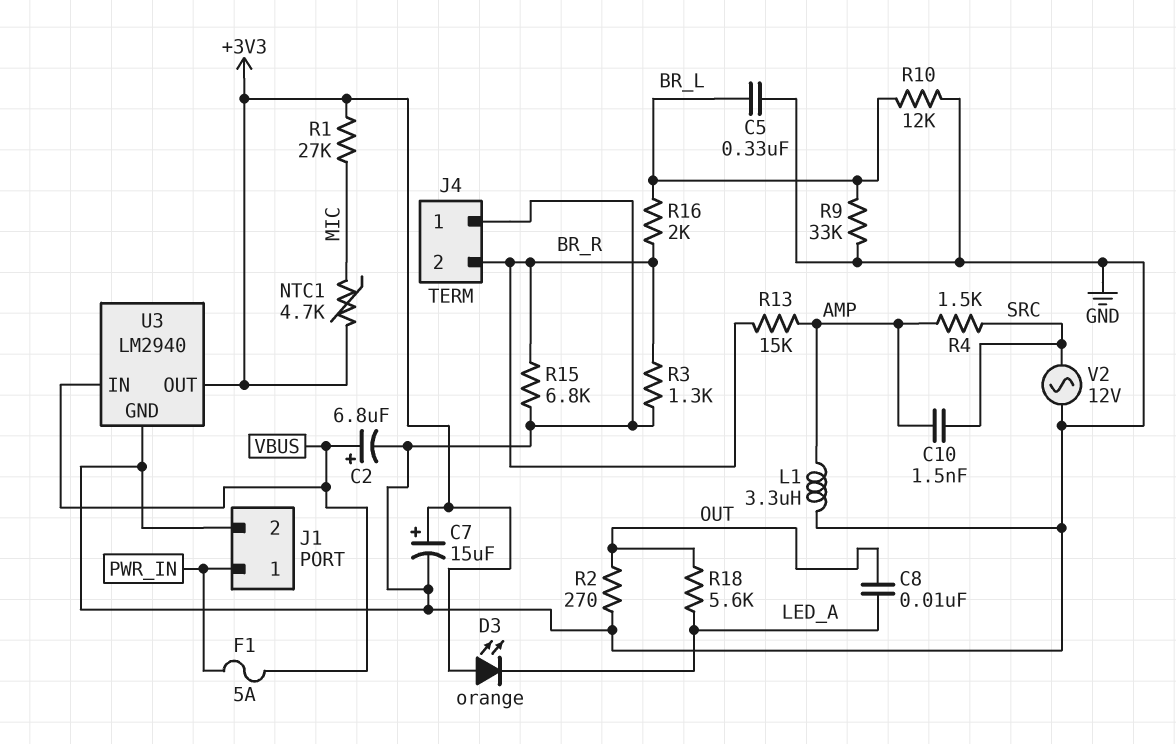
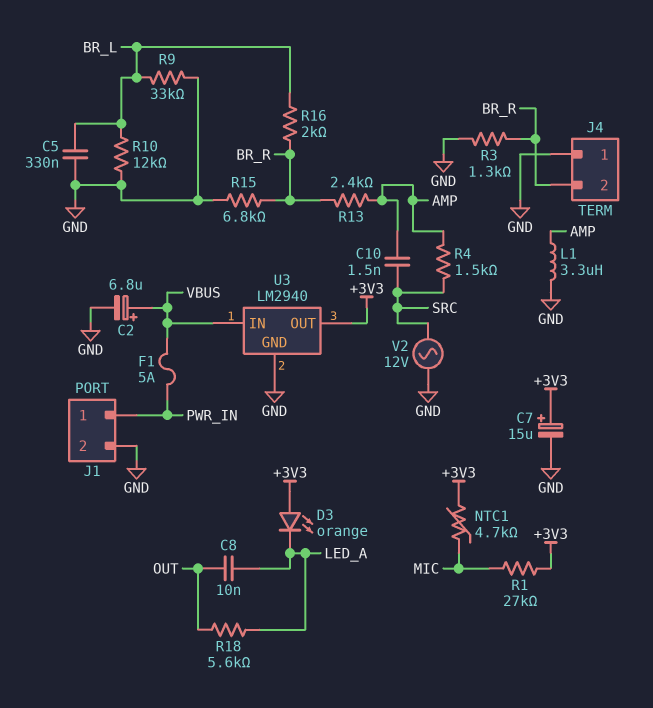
R2: 270 (GND, OUT) -> none
R13: 15k (AMP, BR_R) -> 2.4k (AMP, BR_R)

